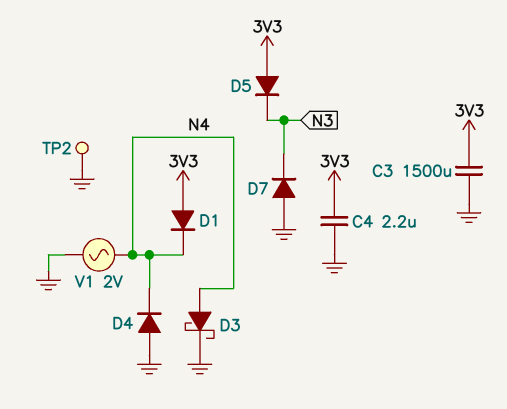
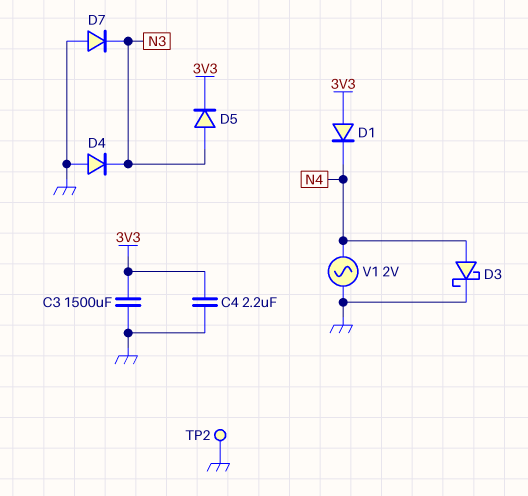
D4: diode (A GND, K N4) -> diode (A GND, K N3)
D5: diode (A 3V3, K N3) -> diode (A N3, K 3V3)

